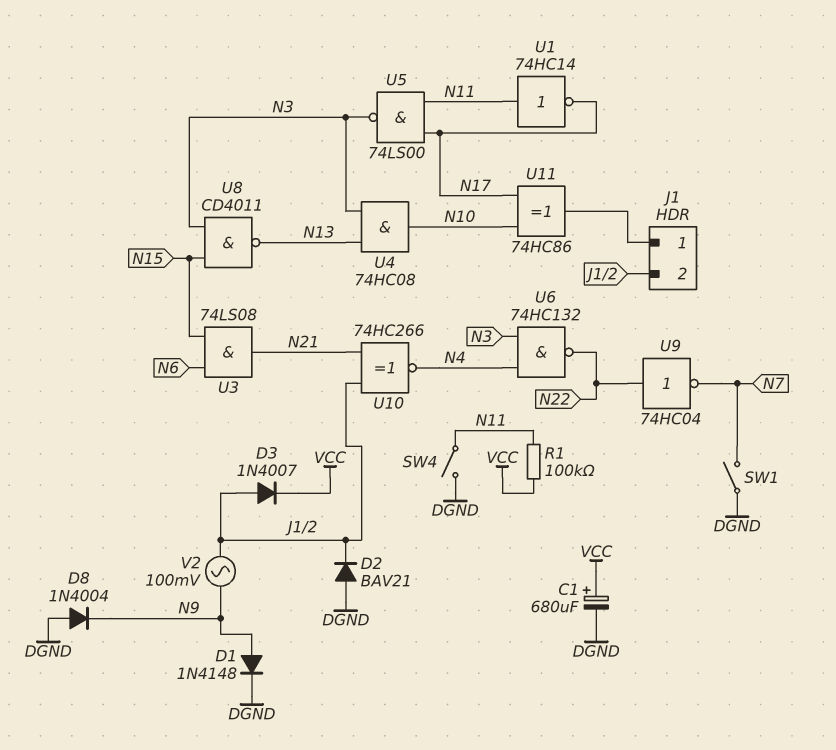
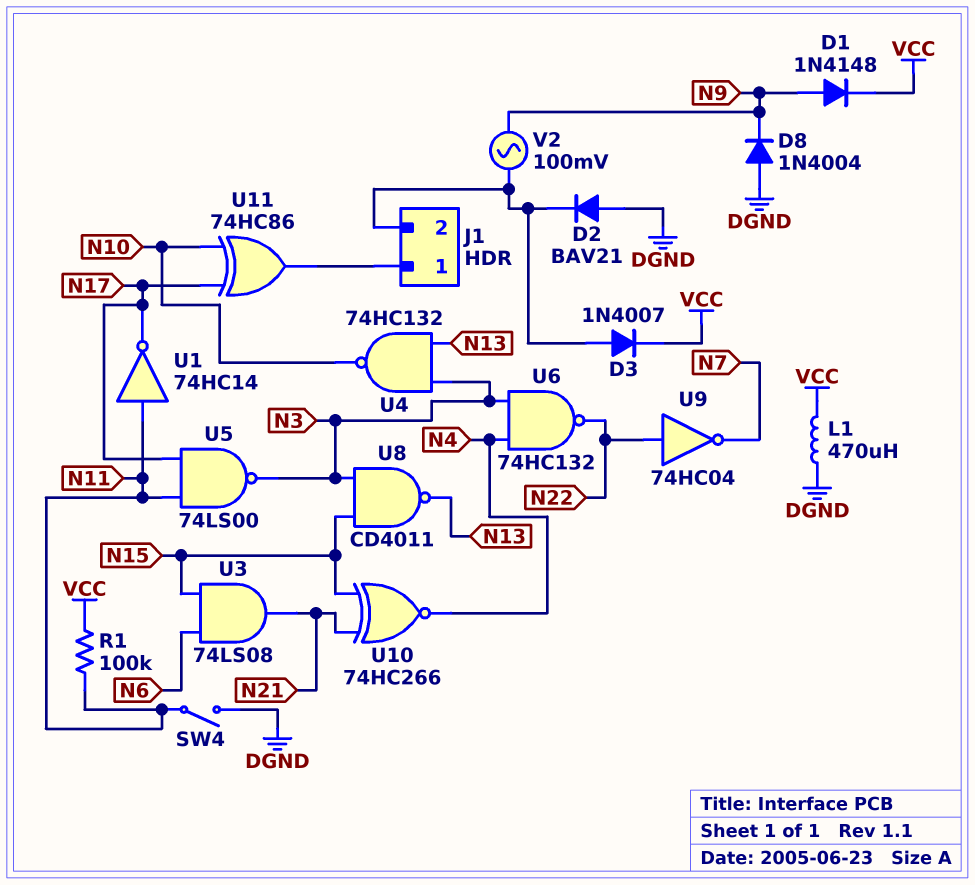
C1: 680uF (plus VCC, minus DGND) -> none
D1: diode 1N4148 (A N9, K DGND) -> diode 1N4148 (A N9, K VCC)
L1: none -> 470uH (DGND, VCC)
SW1: switch (DGND, N7) -> none
U4: AND 74HC08 (in N3, in N13, out N10) -> NAND 74HC132 (in N3, in N13, out N10)
U10: XNOR 74HC266 (in J1/2, in N21, out N4) -> XNOR 74HC266 (in N15, in N21, out N4)

